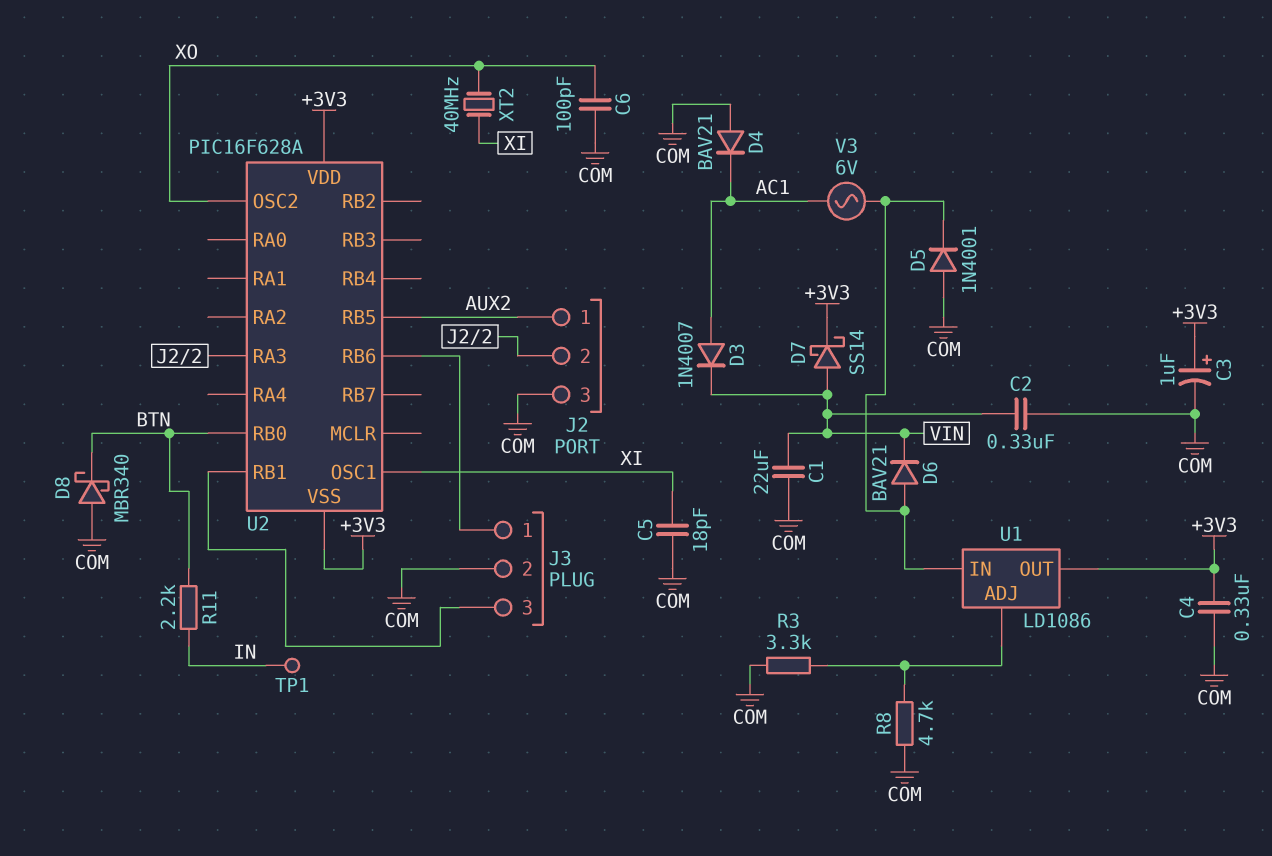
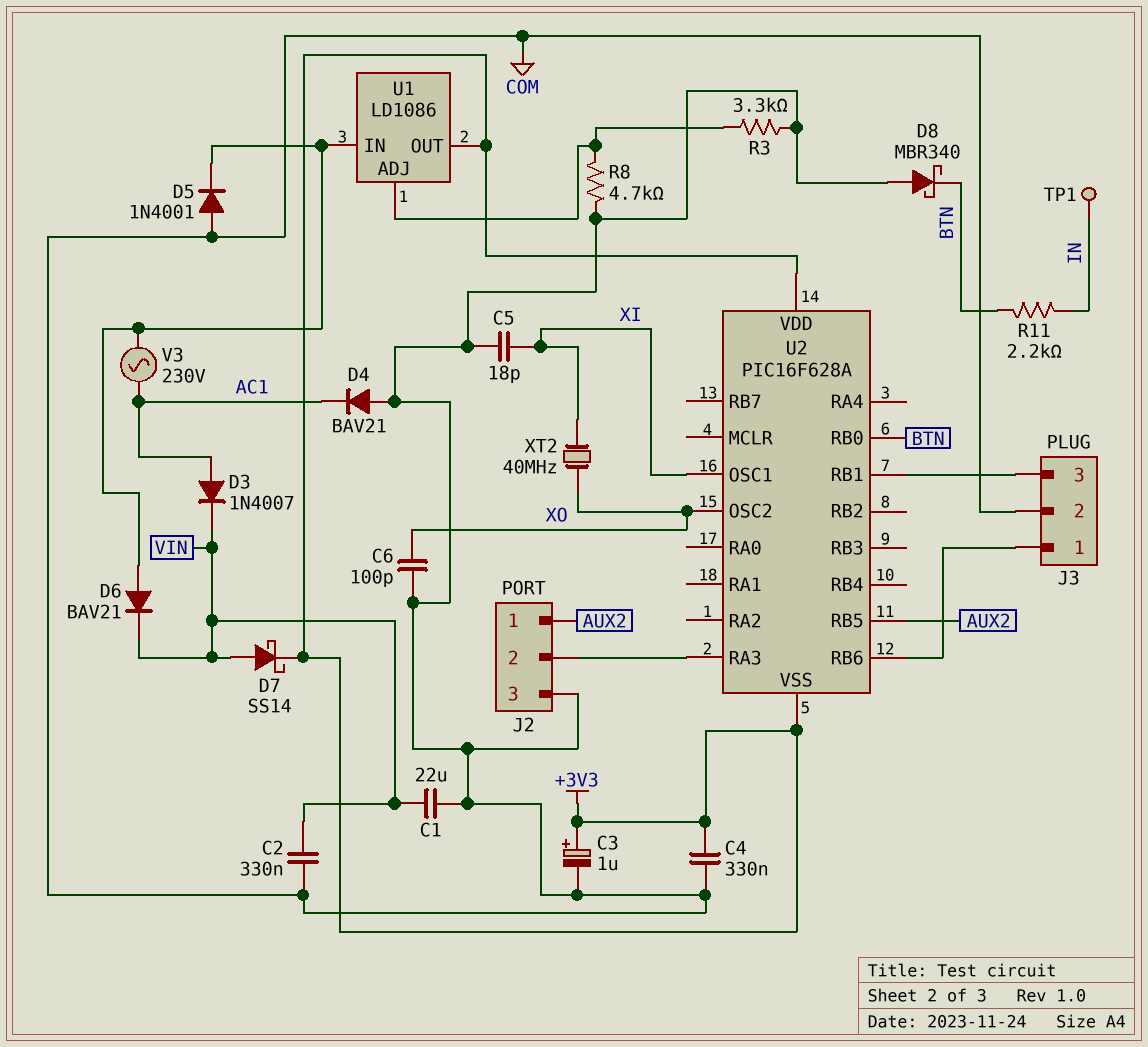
V3: AC 6V (AC1, U1/IN) -> AC 230V (AC1, U1/IN)

